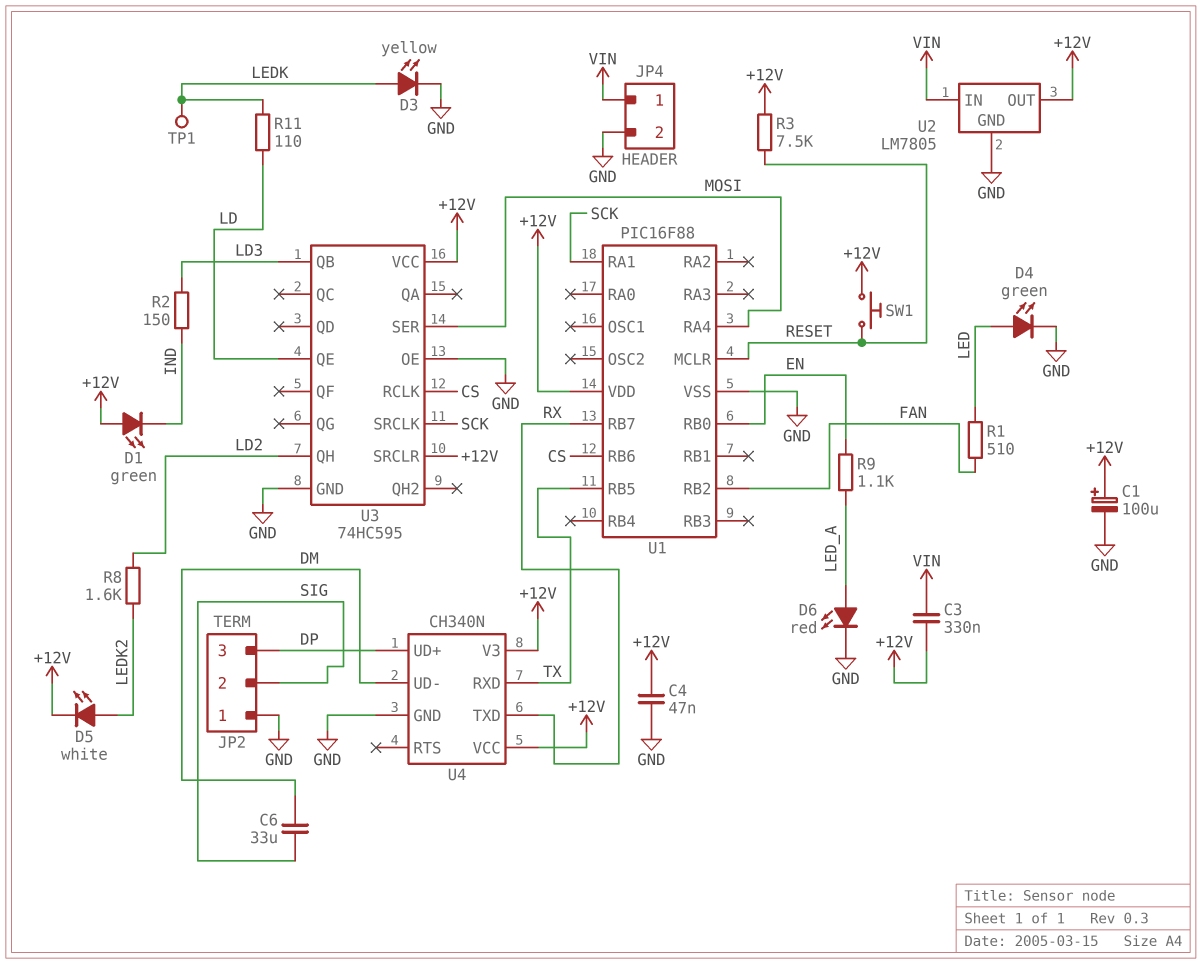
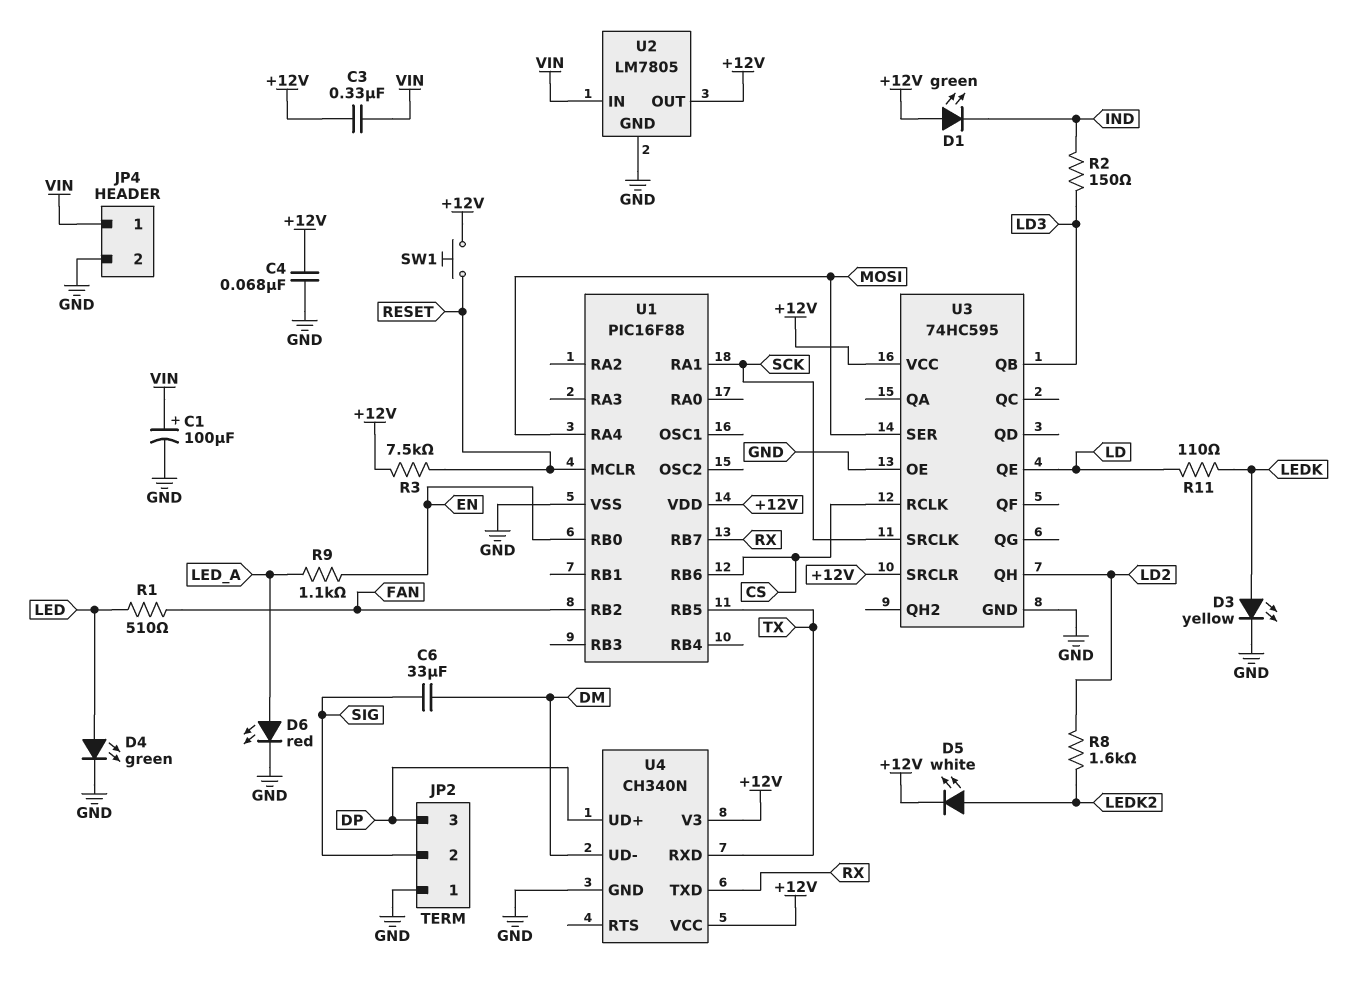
C1: 100uF (plus +12V, minus GND) -> 100uF (plus VIN, minus GND)
C4: 47nF (+12V, GND) -> 68nF (+12V, GND)
TP1: test point (LEDK) -> none

